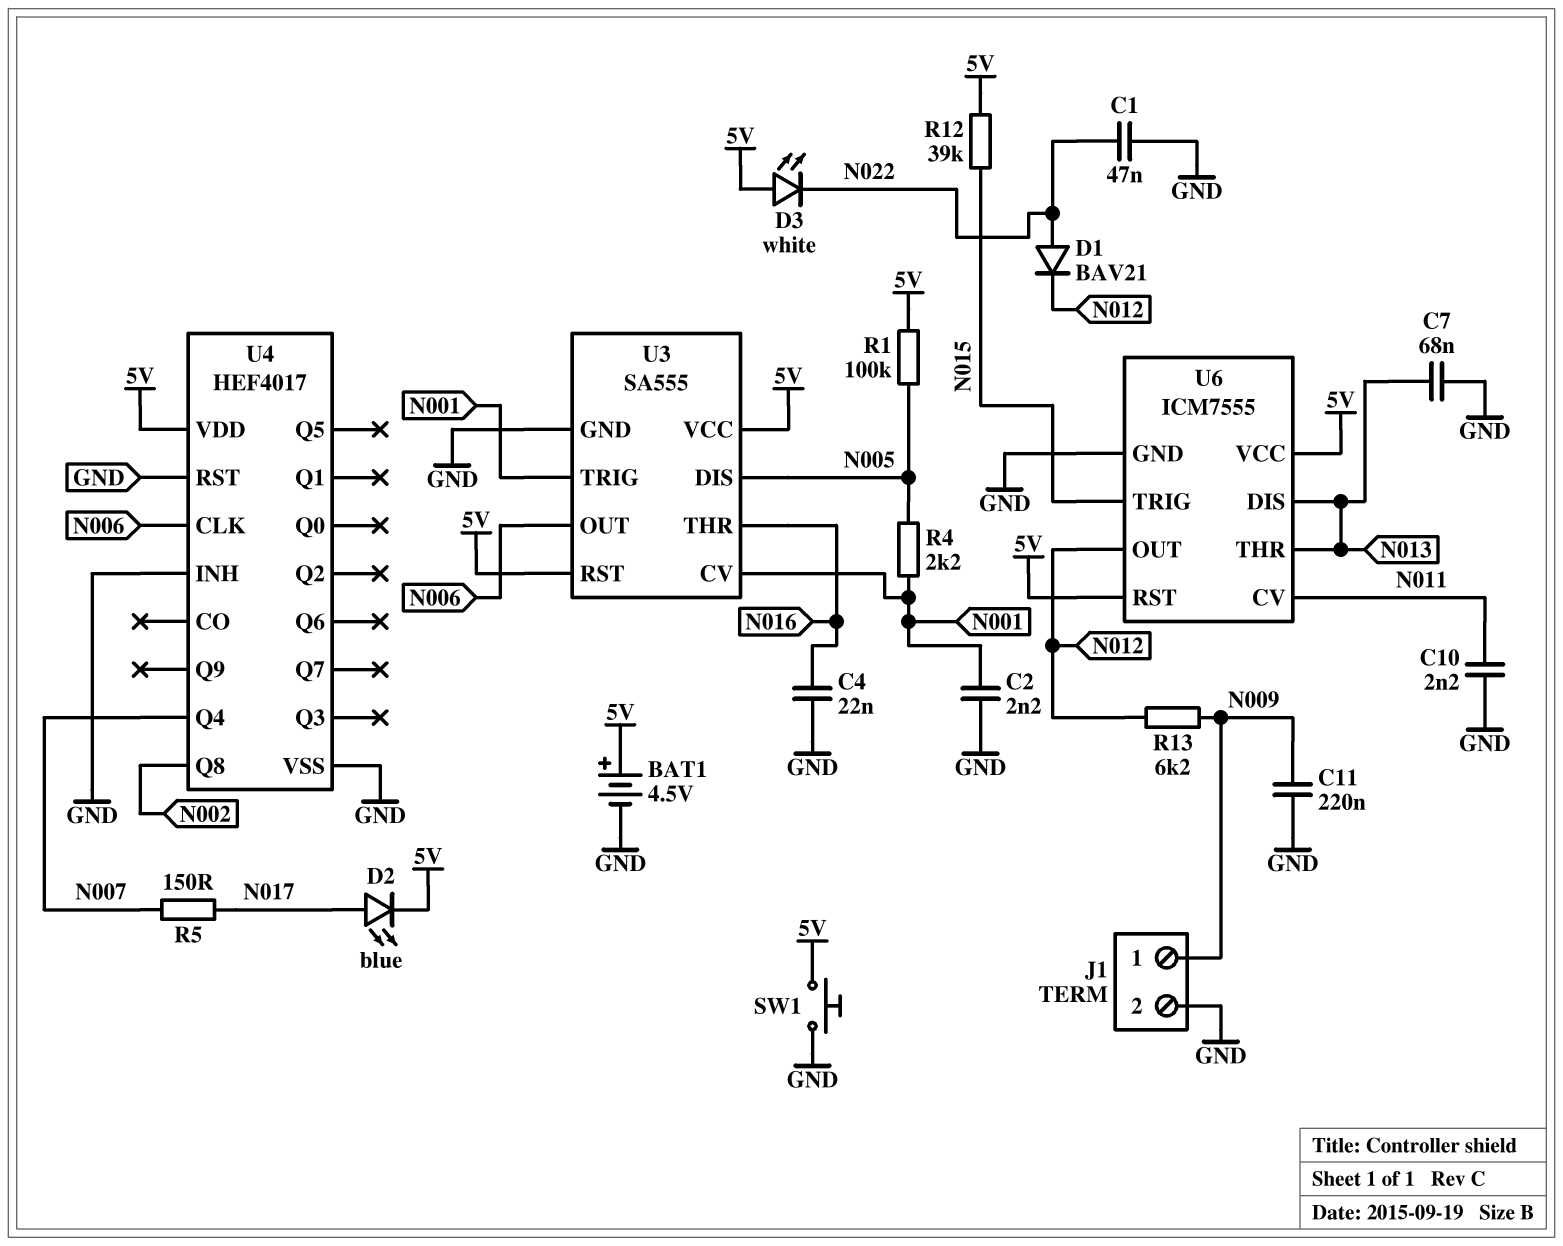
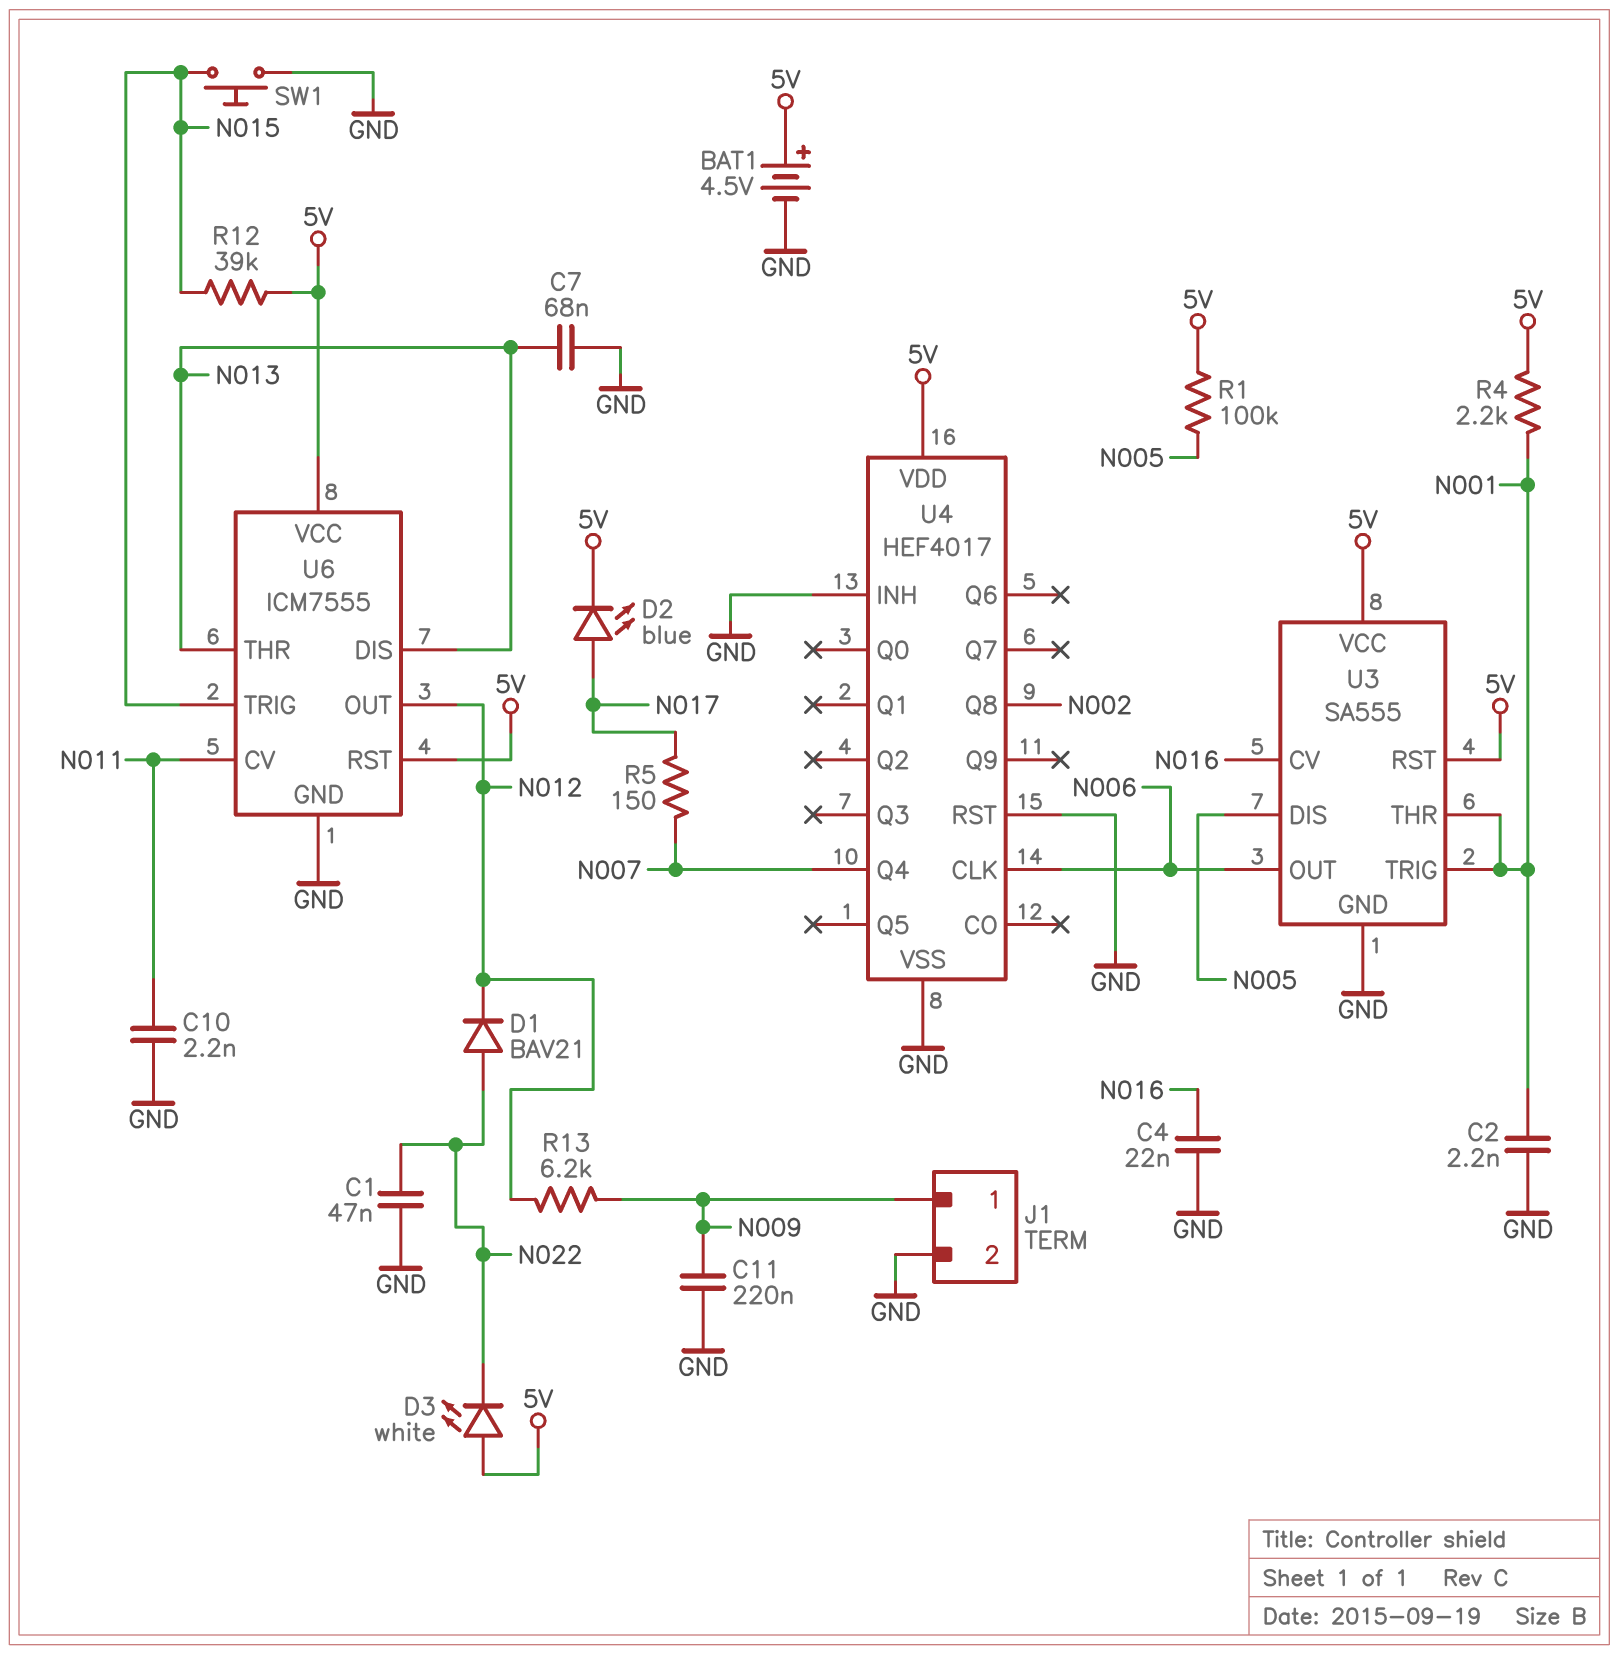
R4: 2.2k (N001, N005) -> 2.2k (5V, N001)
SW1: button (5V, GND) -> button (GND, N015)
U3 pin CV: N001 -> N016
U3 pin THR: N016 -> N001

